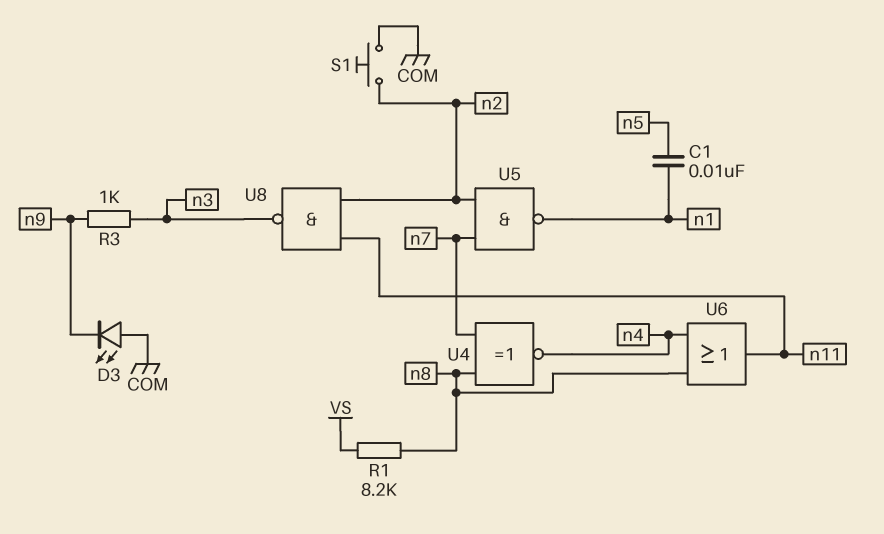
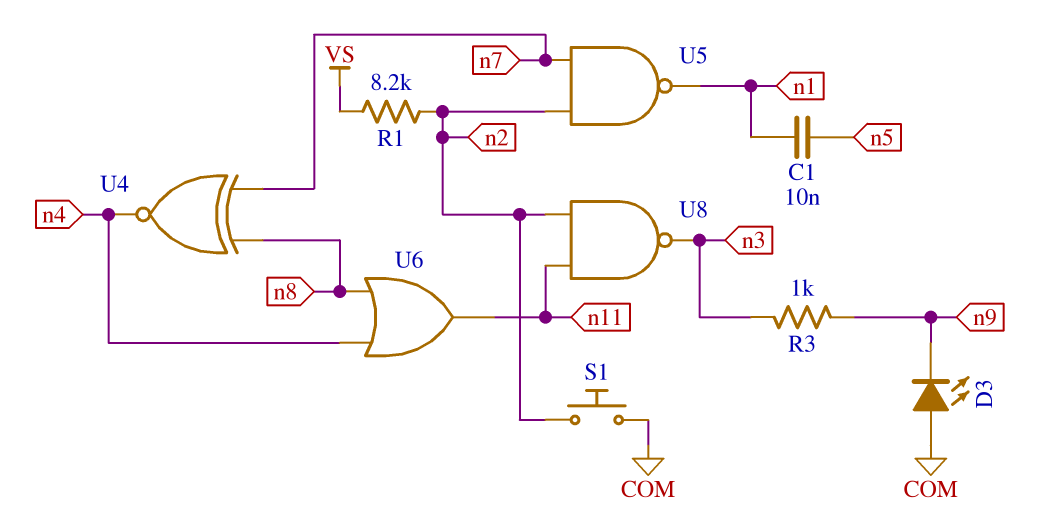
R1: 8.2k (VS, n8) -> 8.2k (VS, n2)

